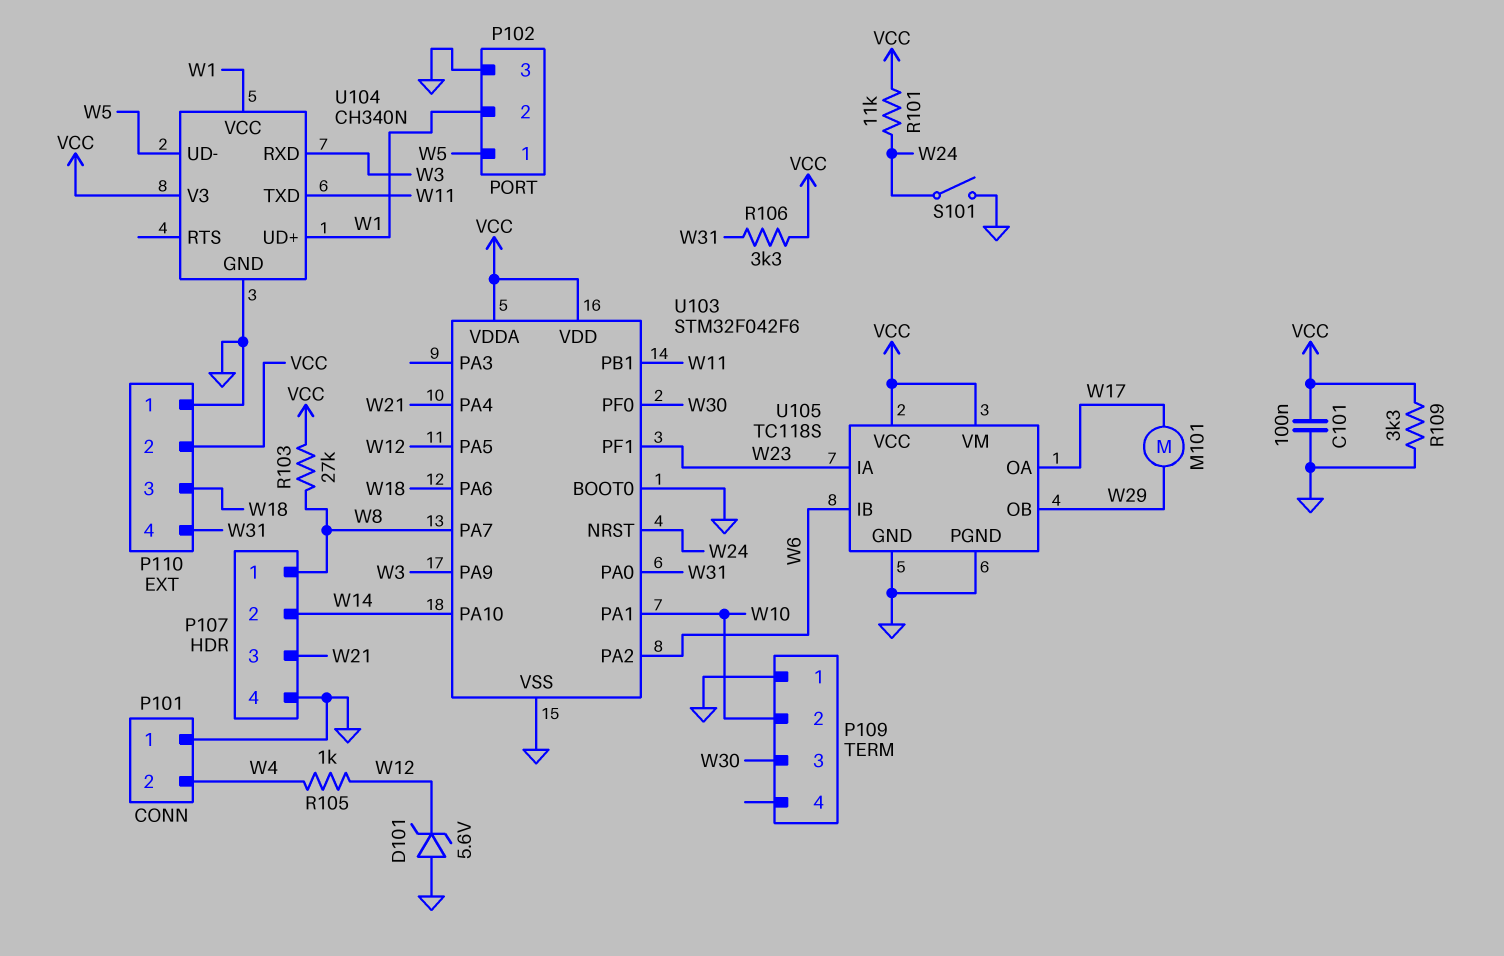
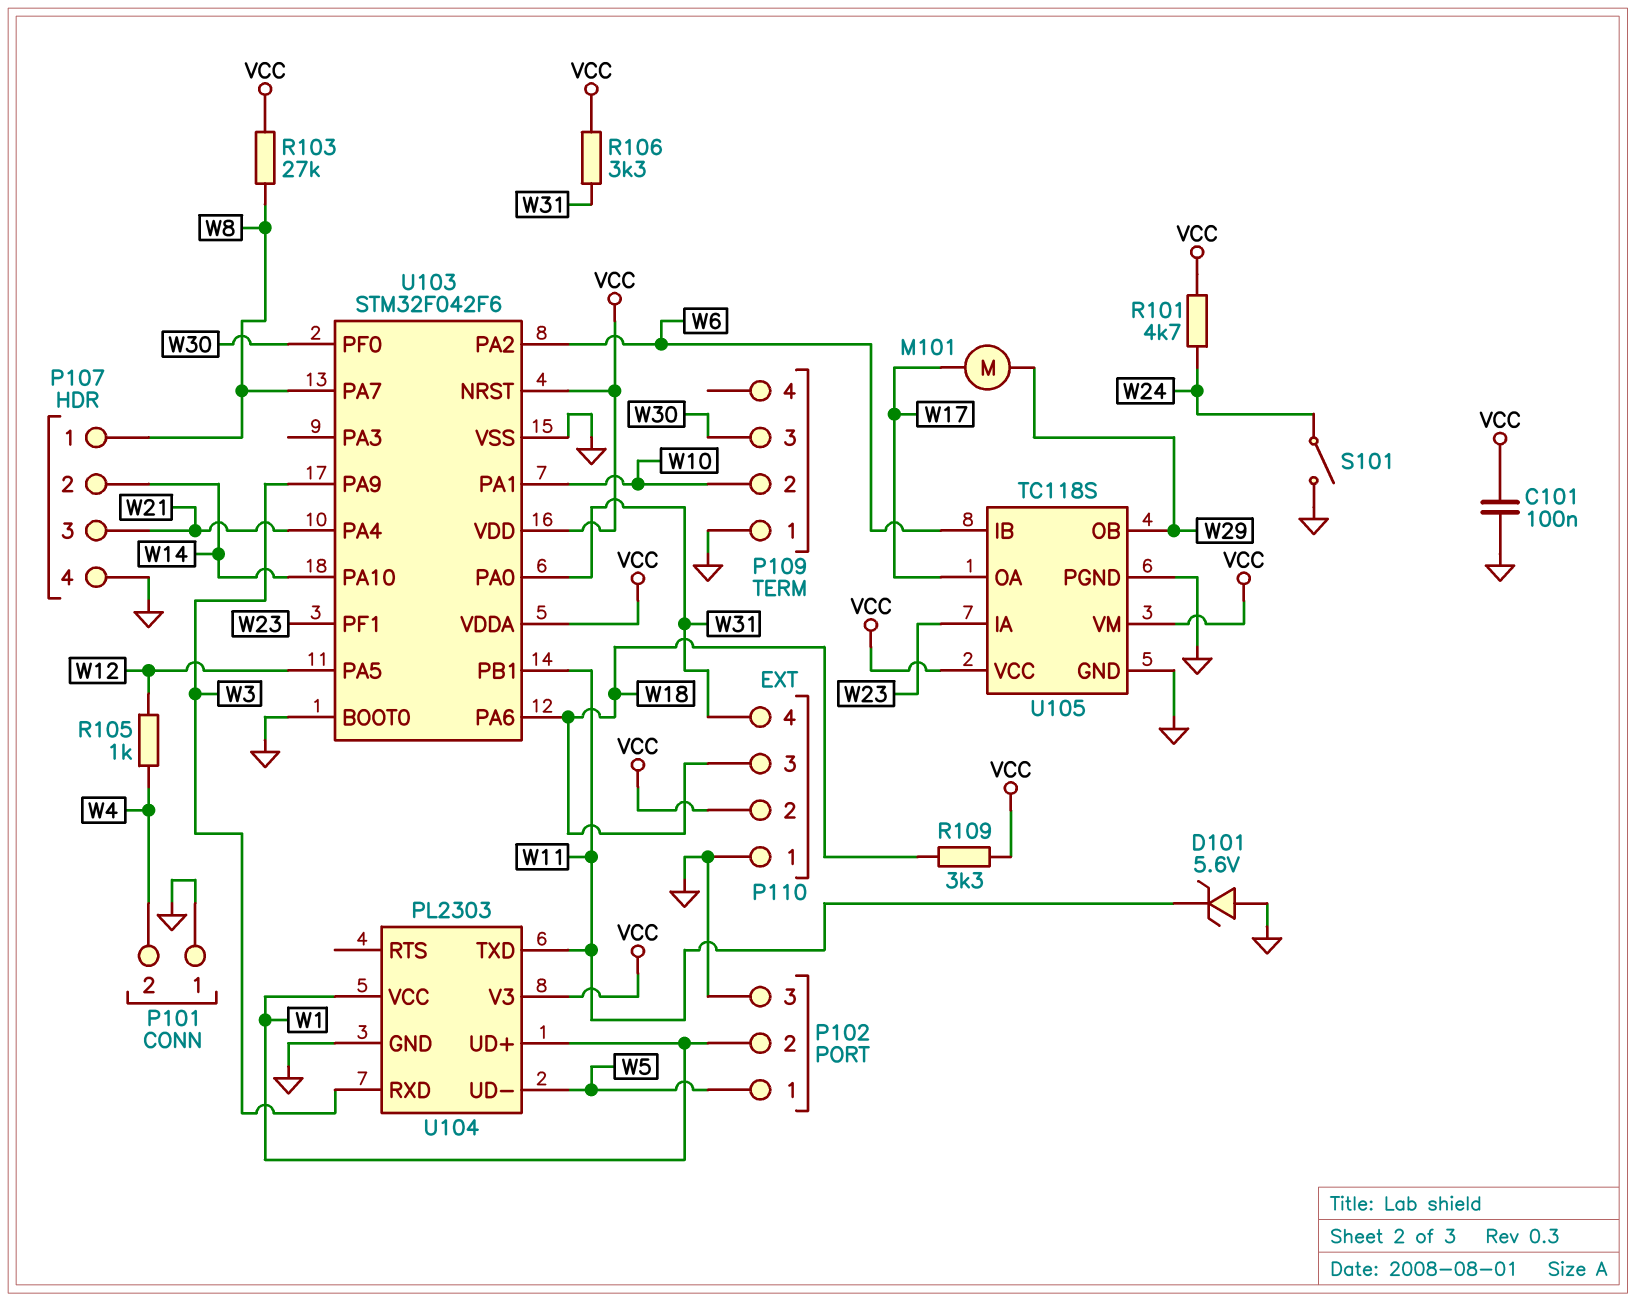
D101: zener 5.6V (A GND, K W12) -> zener 5.6V (A GND, K W11)
R101: 11k (VCC, W24) -> 4.7k (VCC, W24)
R109: 3.3k (GND, VCC) -> 3.3k (VCC, W18)
U103 pin NRST: W24 -> VCC
U104: CH340N -> PL2303

